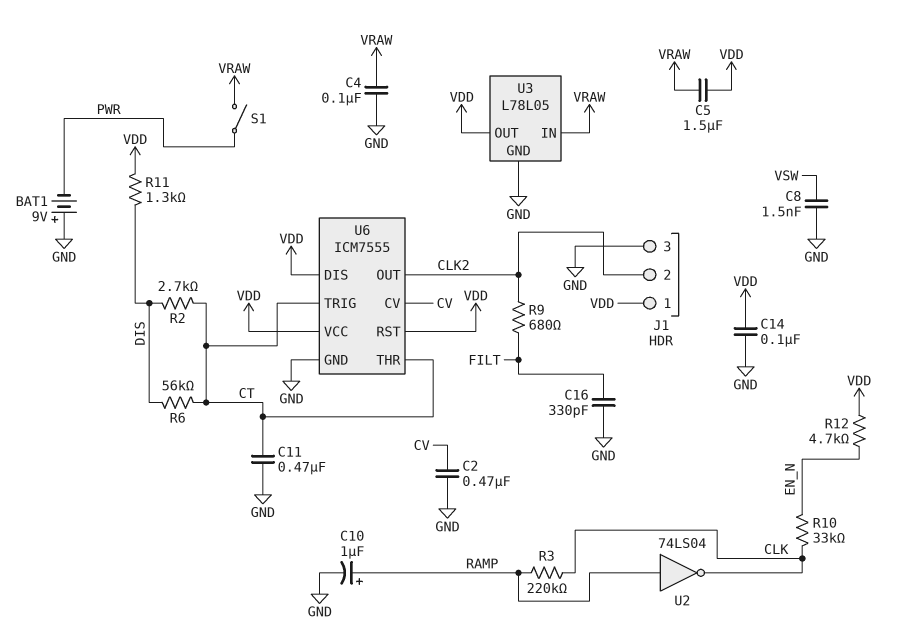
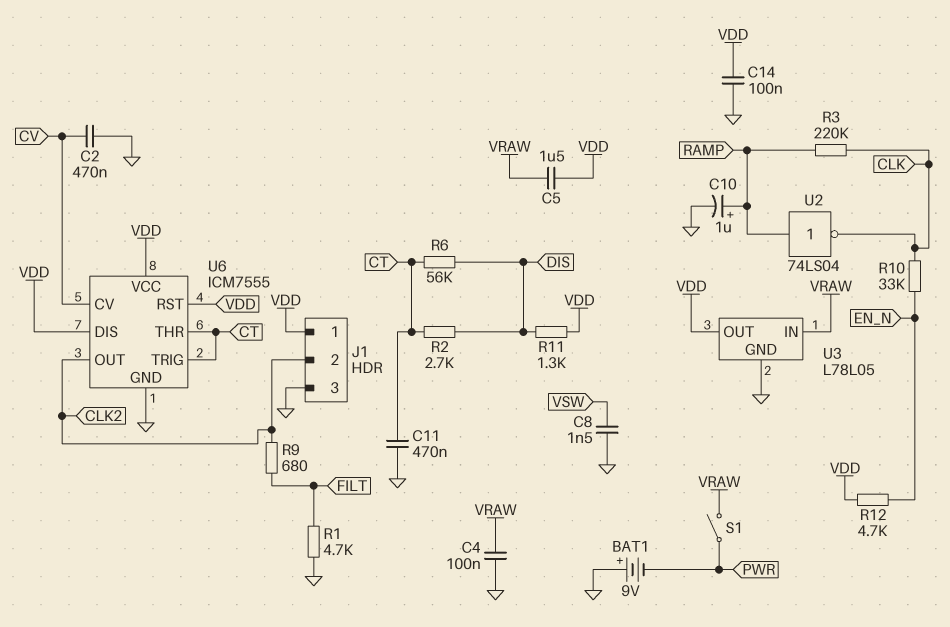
C16: 330pF (FILT, GND) -> none
R1: none -> 4.7k (FILT, GND)

